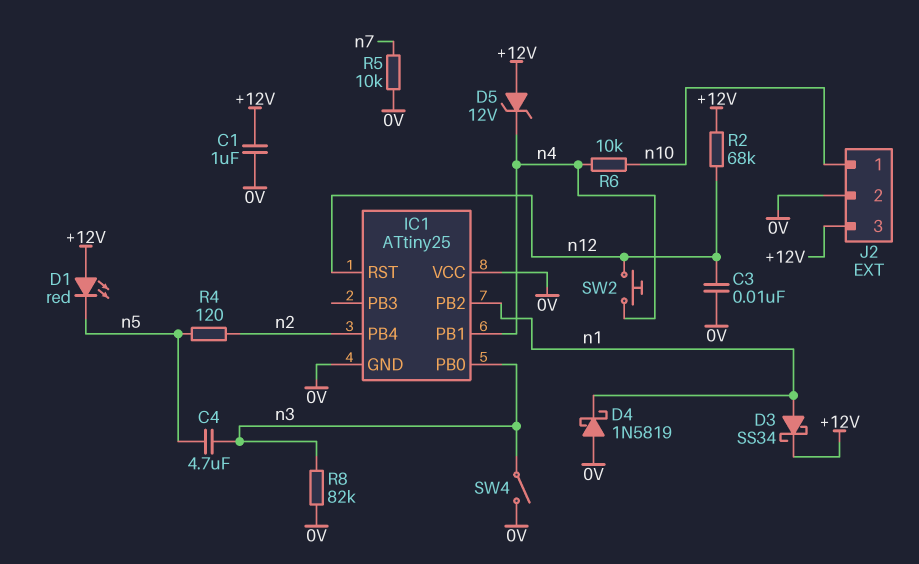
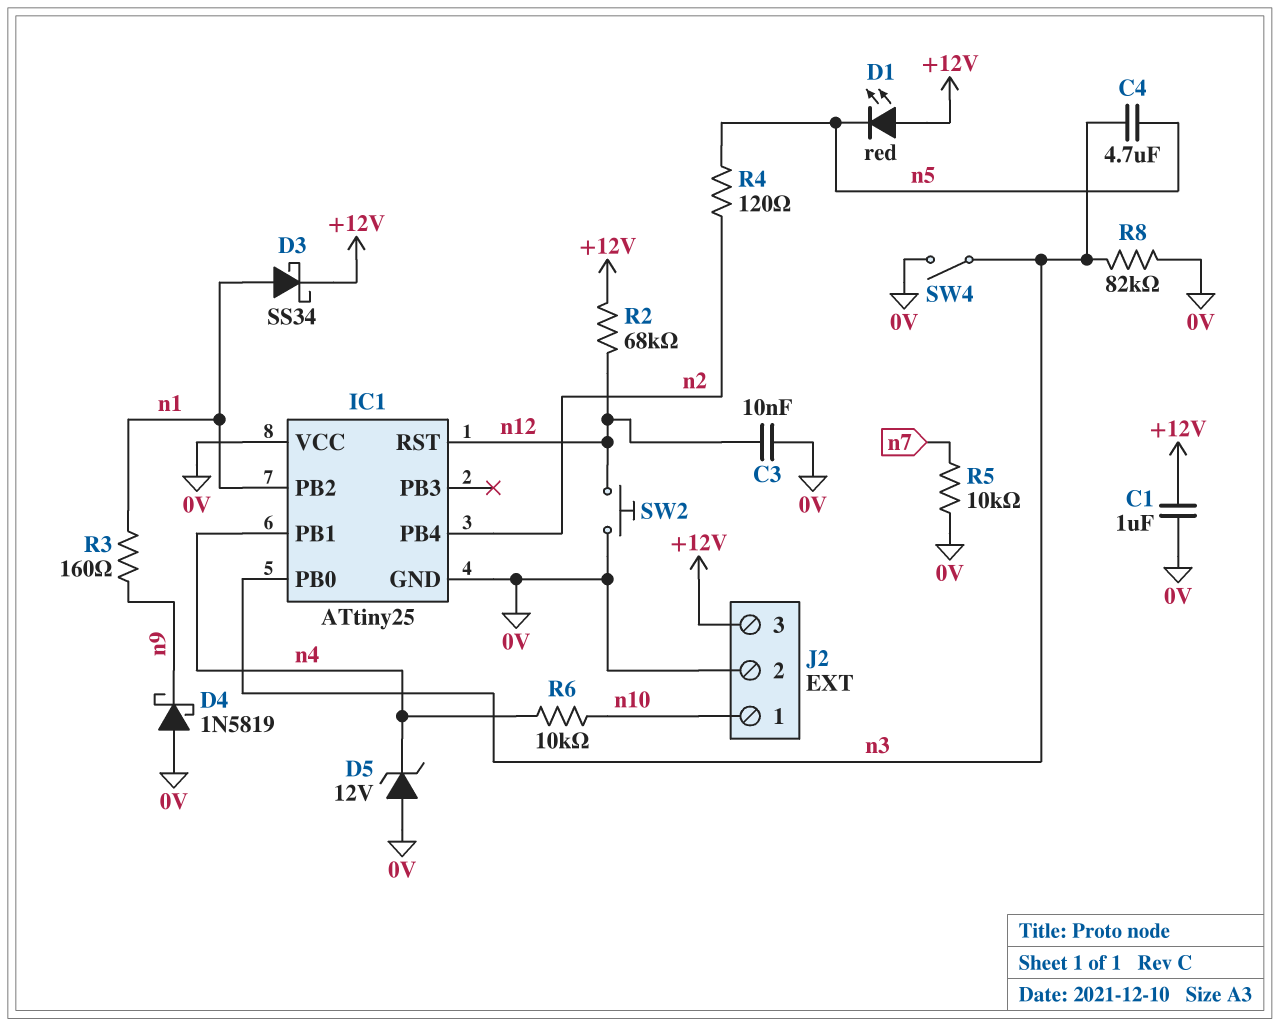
D4: schottky 1N5819 (A 0V, K n1) -> schottky 1N5819 (A 0V, K n9)
D5: zener 12V (A +12V, K n4) -> zener 12V (A 0V, K n4)
R3: none -> 160 (n1, n9)
SW2: button (n4, n12) -> button (0V, n12)

